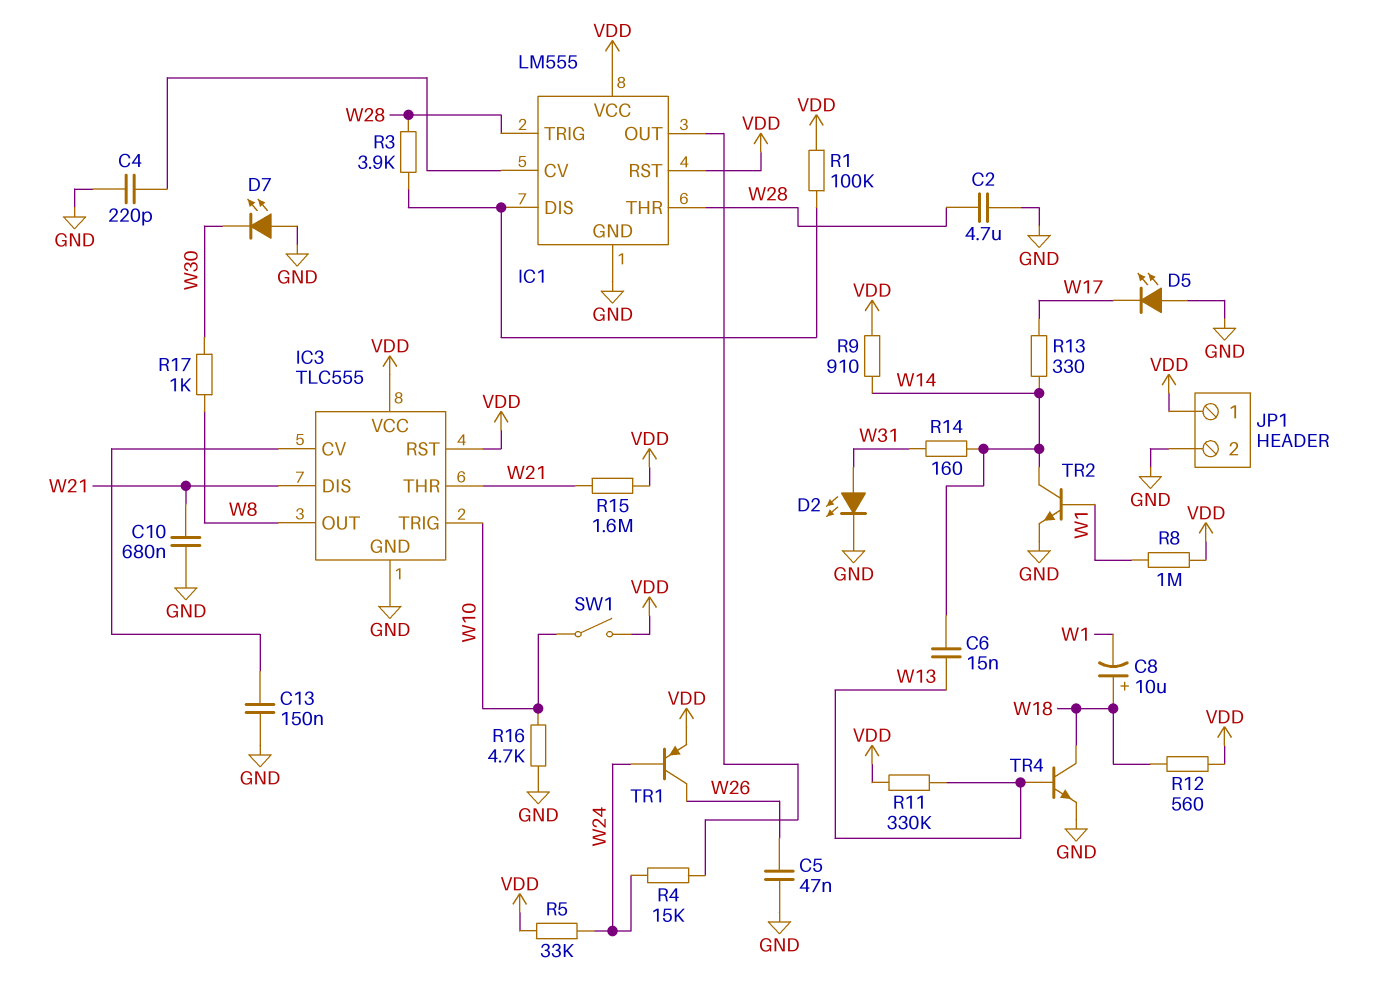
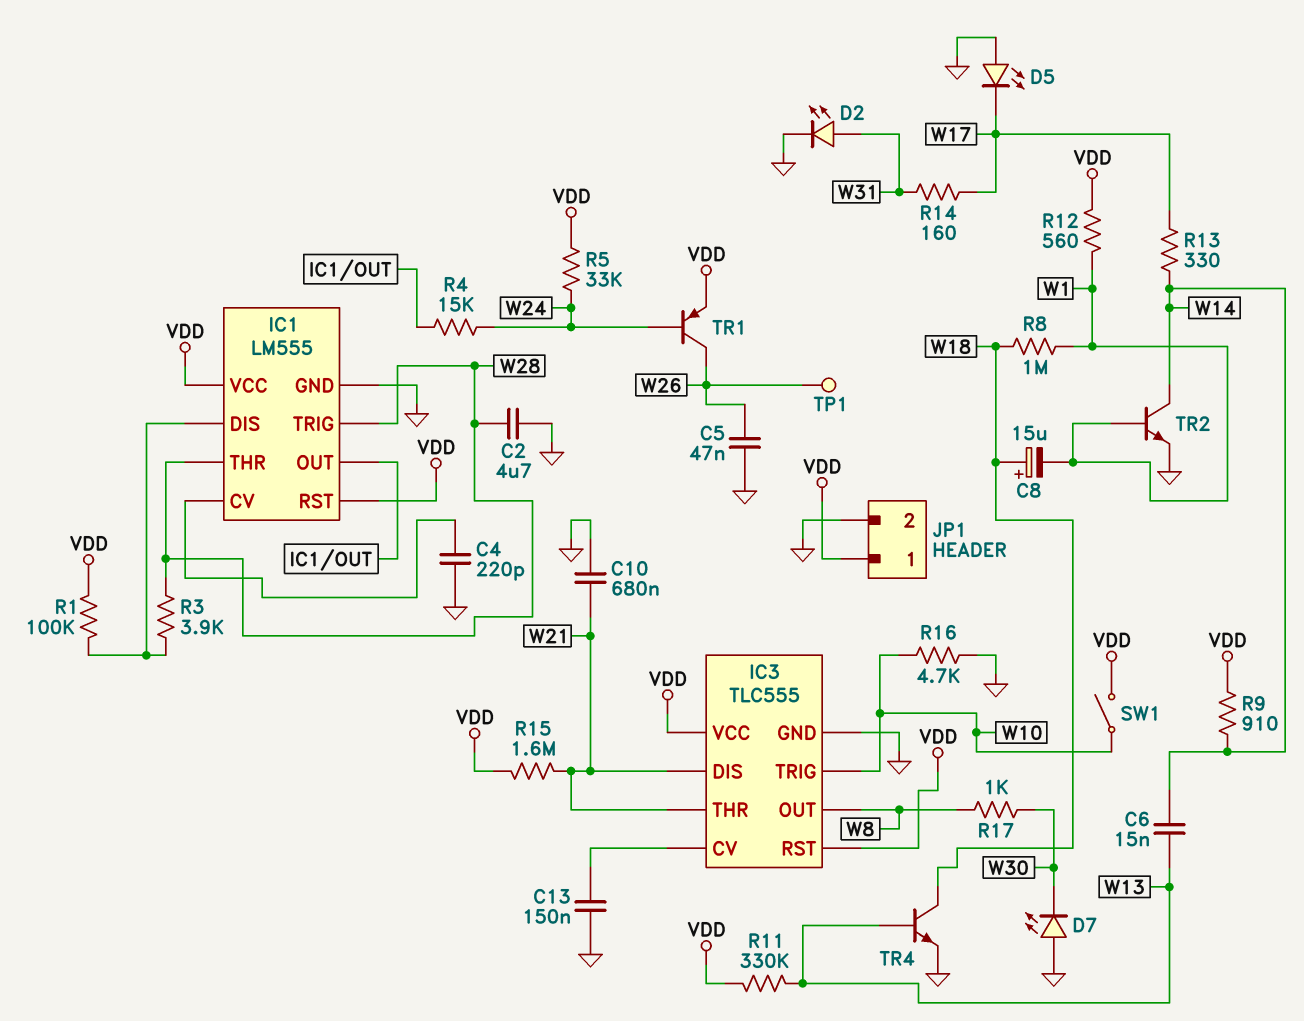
C8: 10uF (plus W18, minus W1) -> 15uF (plus W18, minus W1)
R8: 1M (VDD, W1) -> 1M (W1, W18)
R12: 560 (VDD, W18) -> 560 (VDD, W1)
R14: 160 (W14, W31) -> 160 (W17, W31)
TP1: none -> test point (W26)

